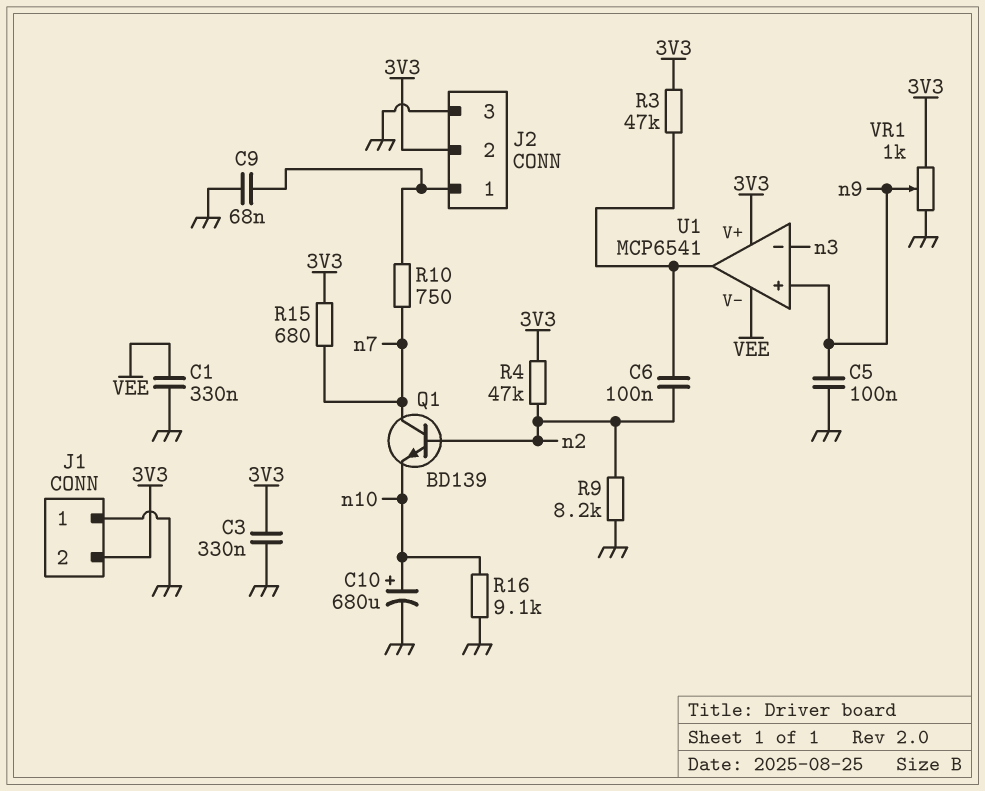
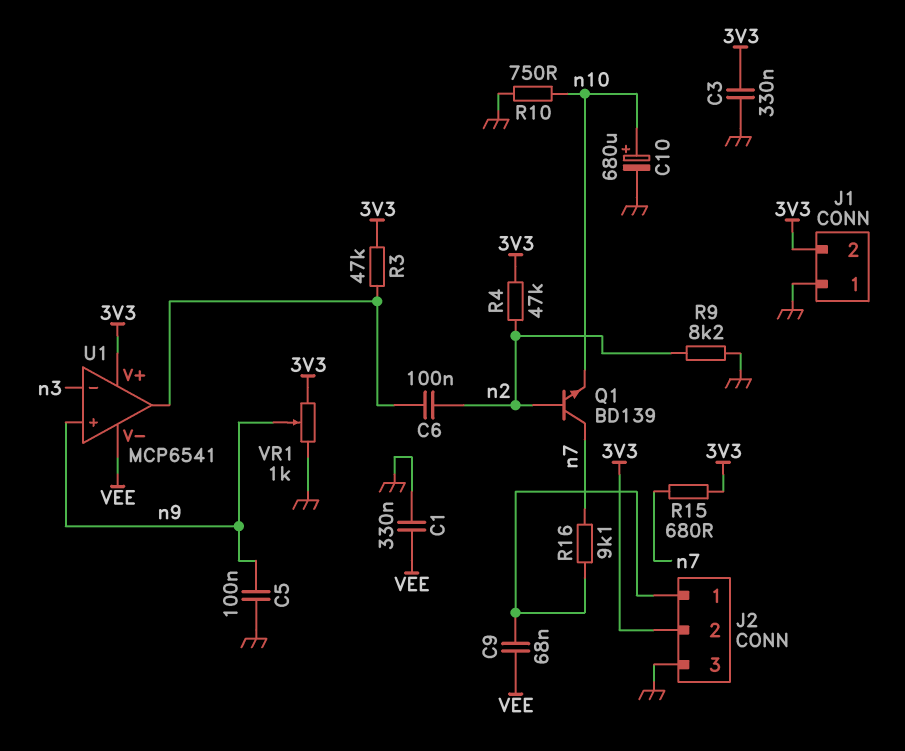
C9: 68nF (GND, J2/1) -> 68nF (J2/1, VEE)
R10: 750 (J2/1, n7) -> 750 (GND, n10)
R16: 9.1k (GND, n10) -> 9.1k (J2/1, n7)

